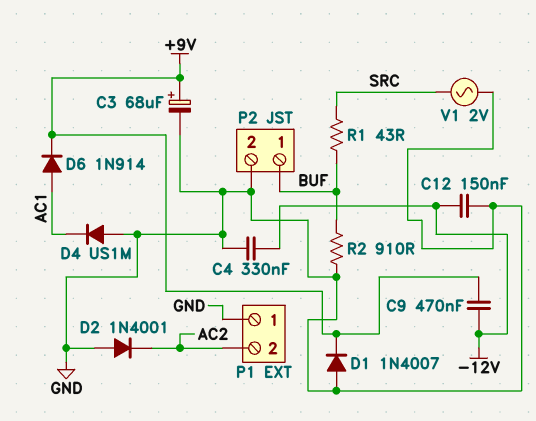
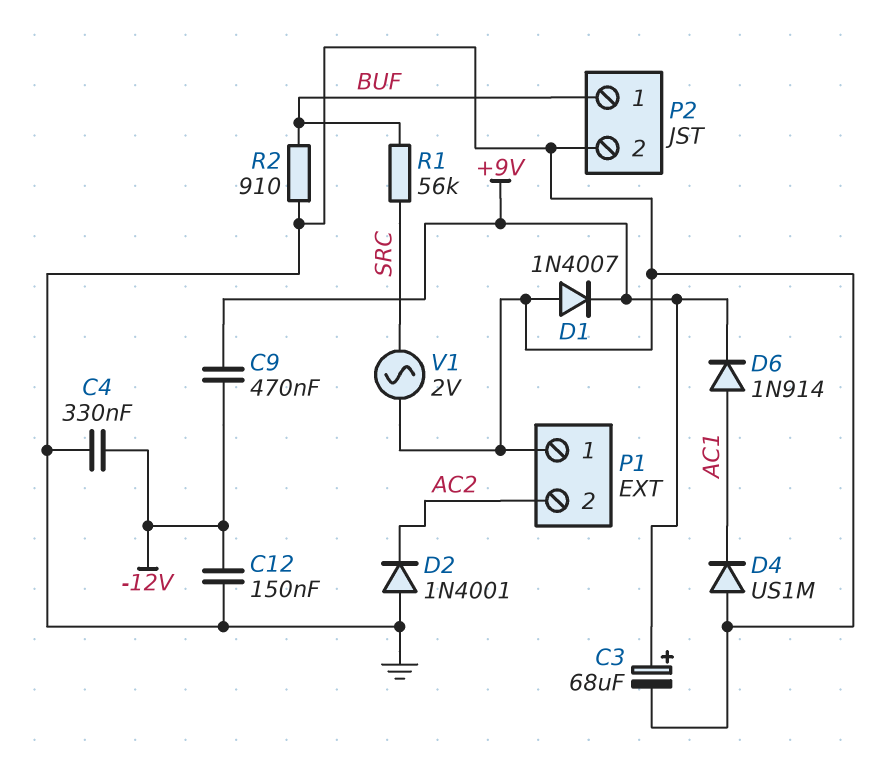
R1: 43 (BUF, SRC) -> 56k (BUF, SRC)

